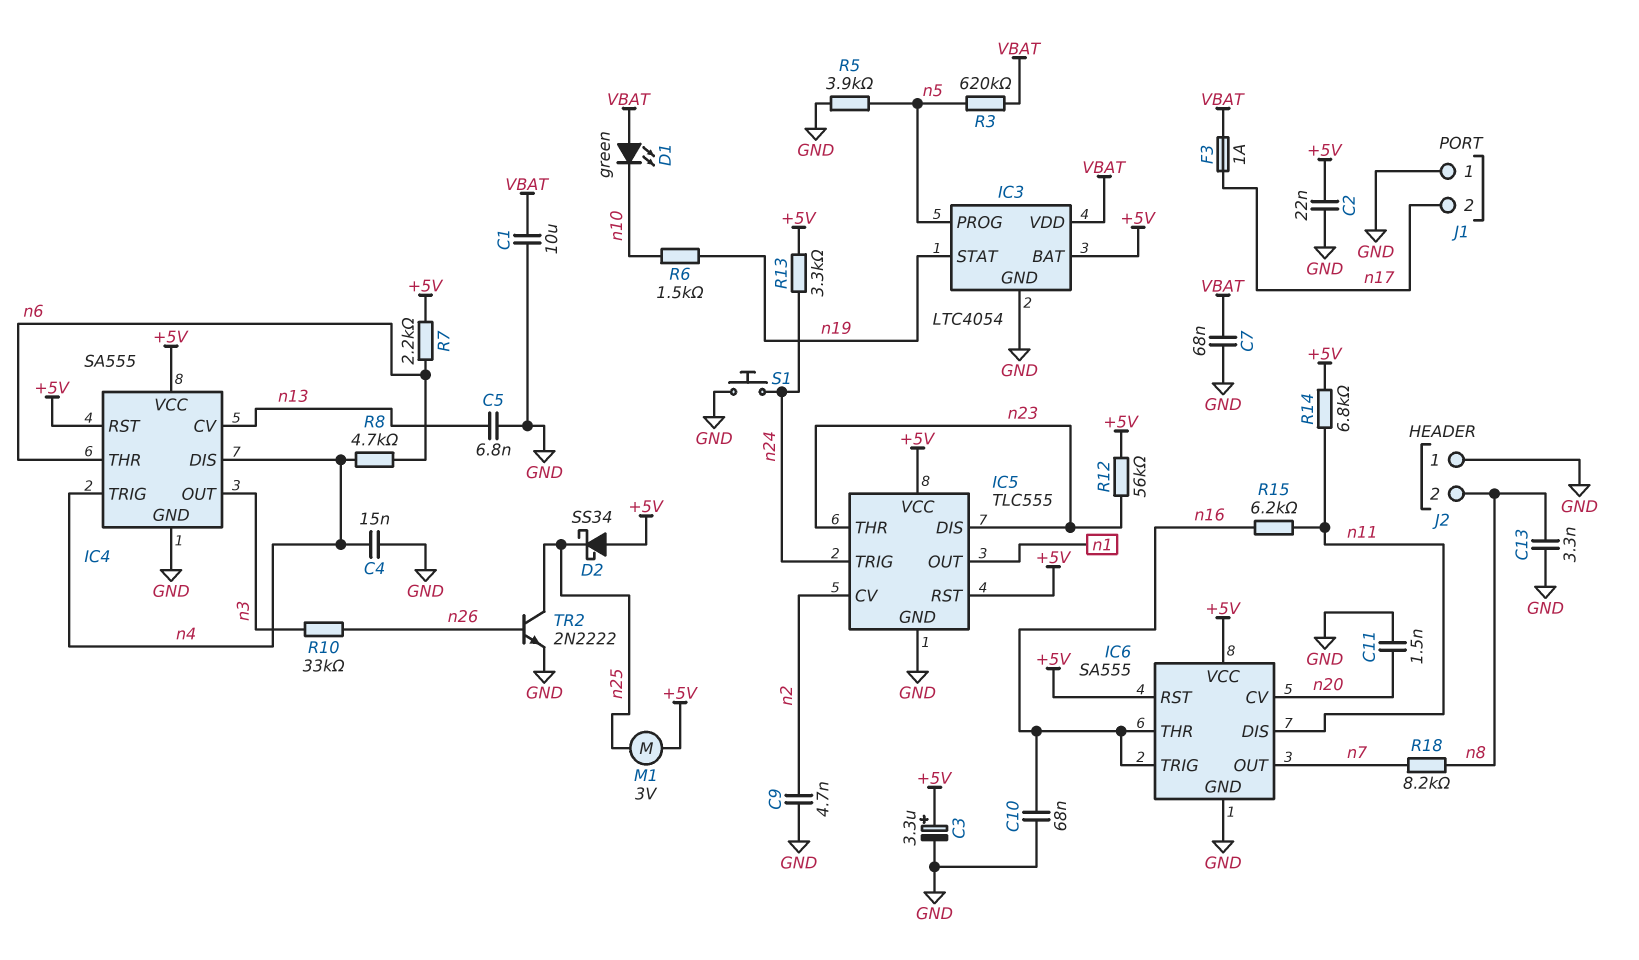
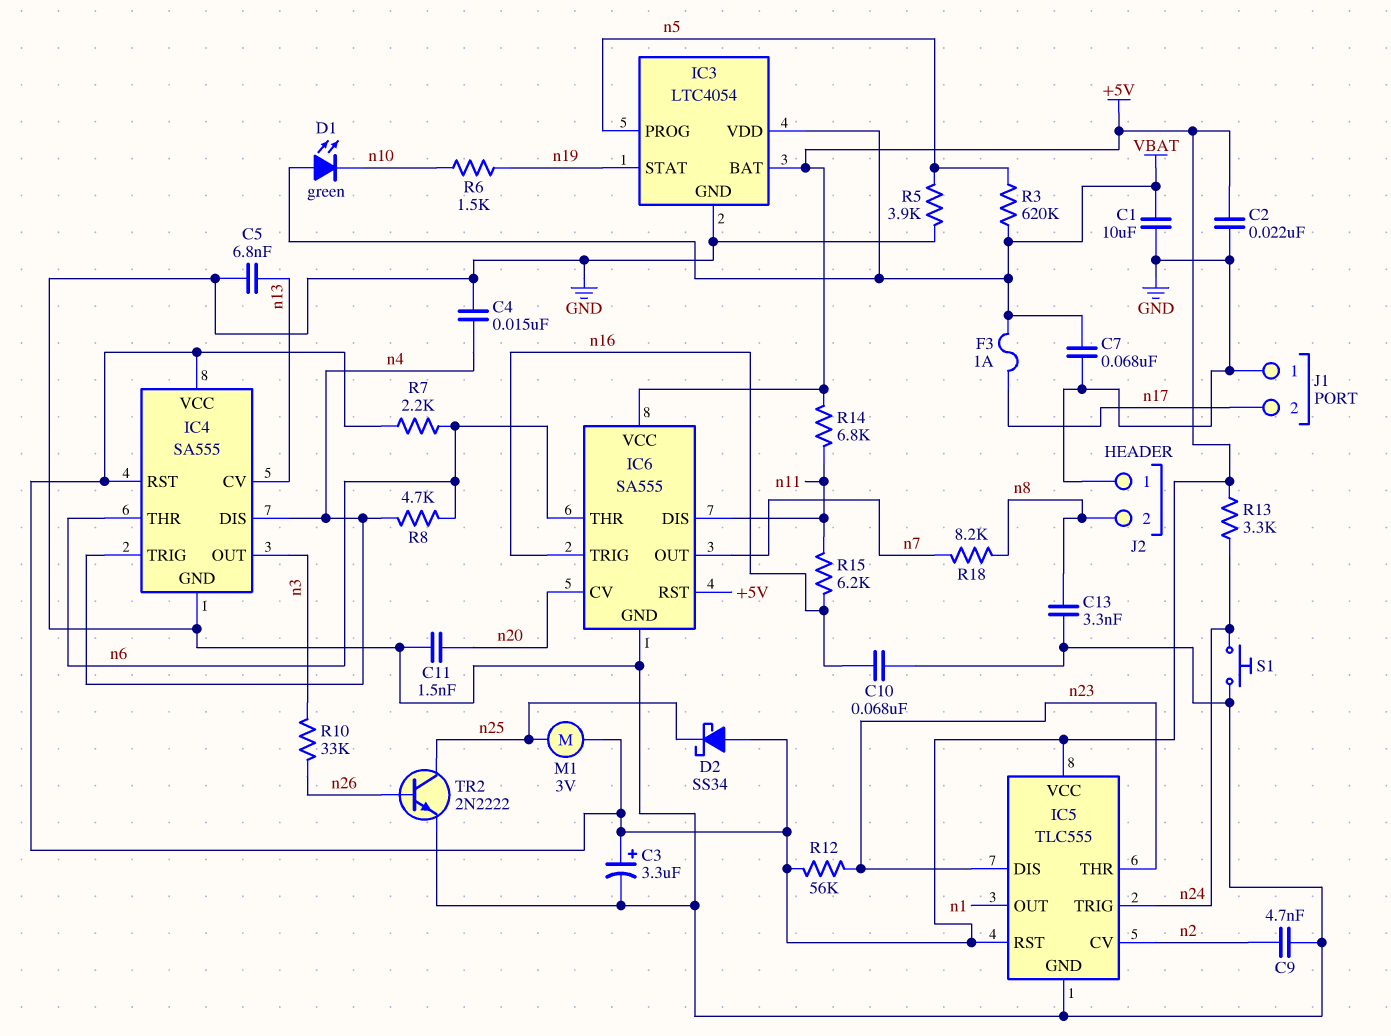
IC6 pin THR: n16 -> n6

